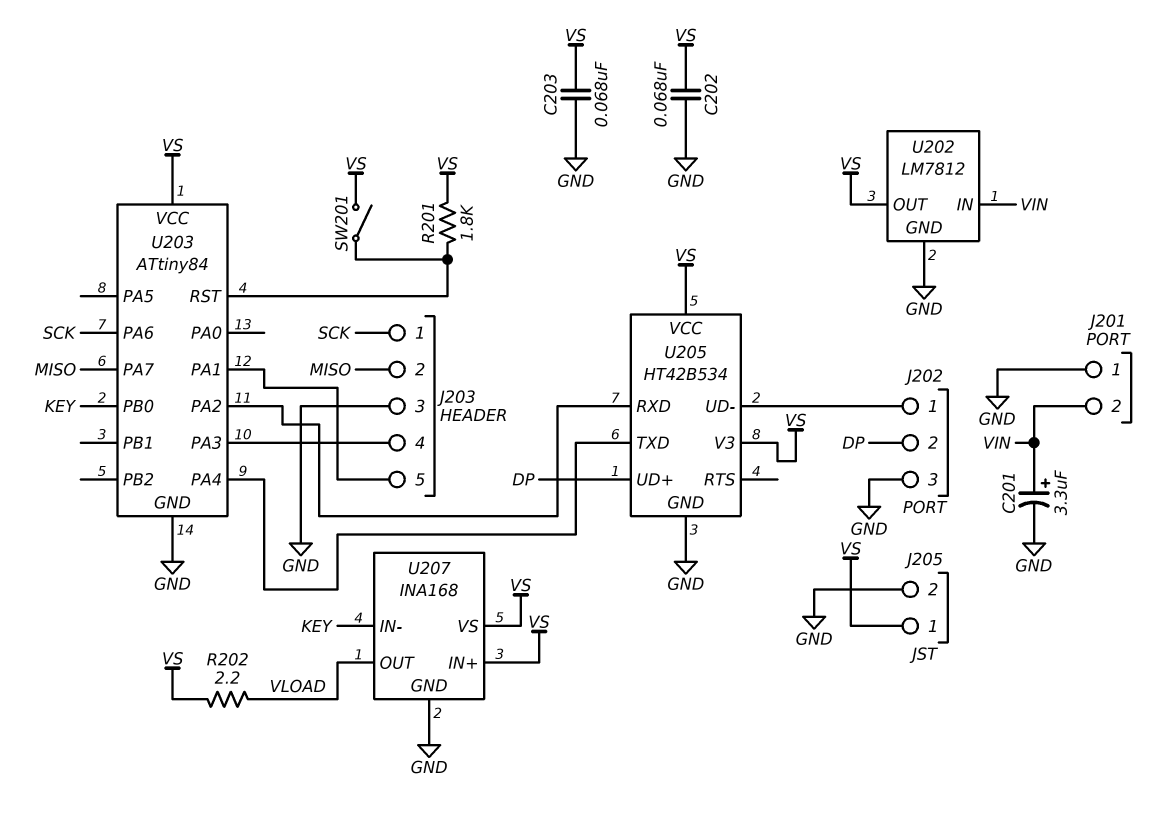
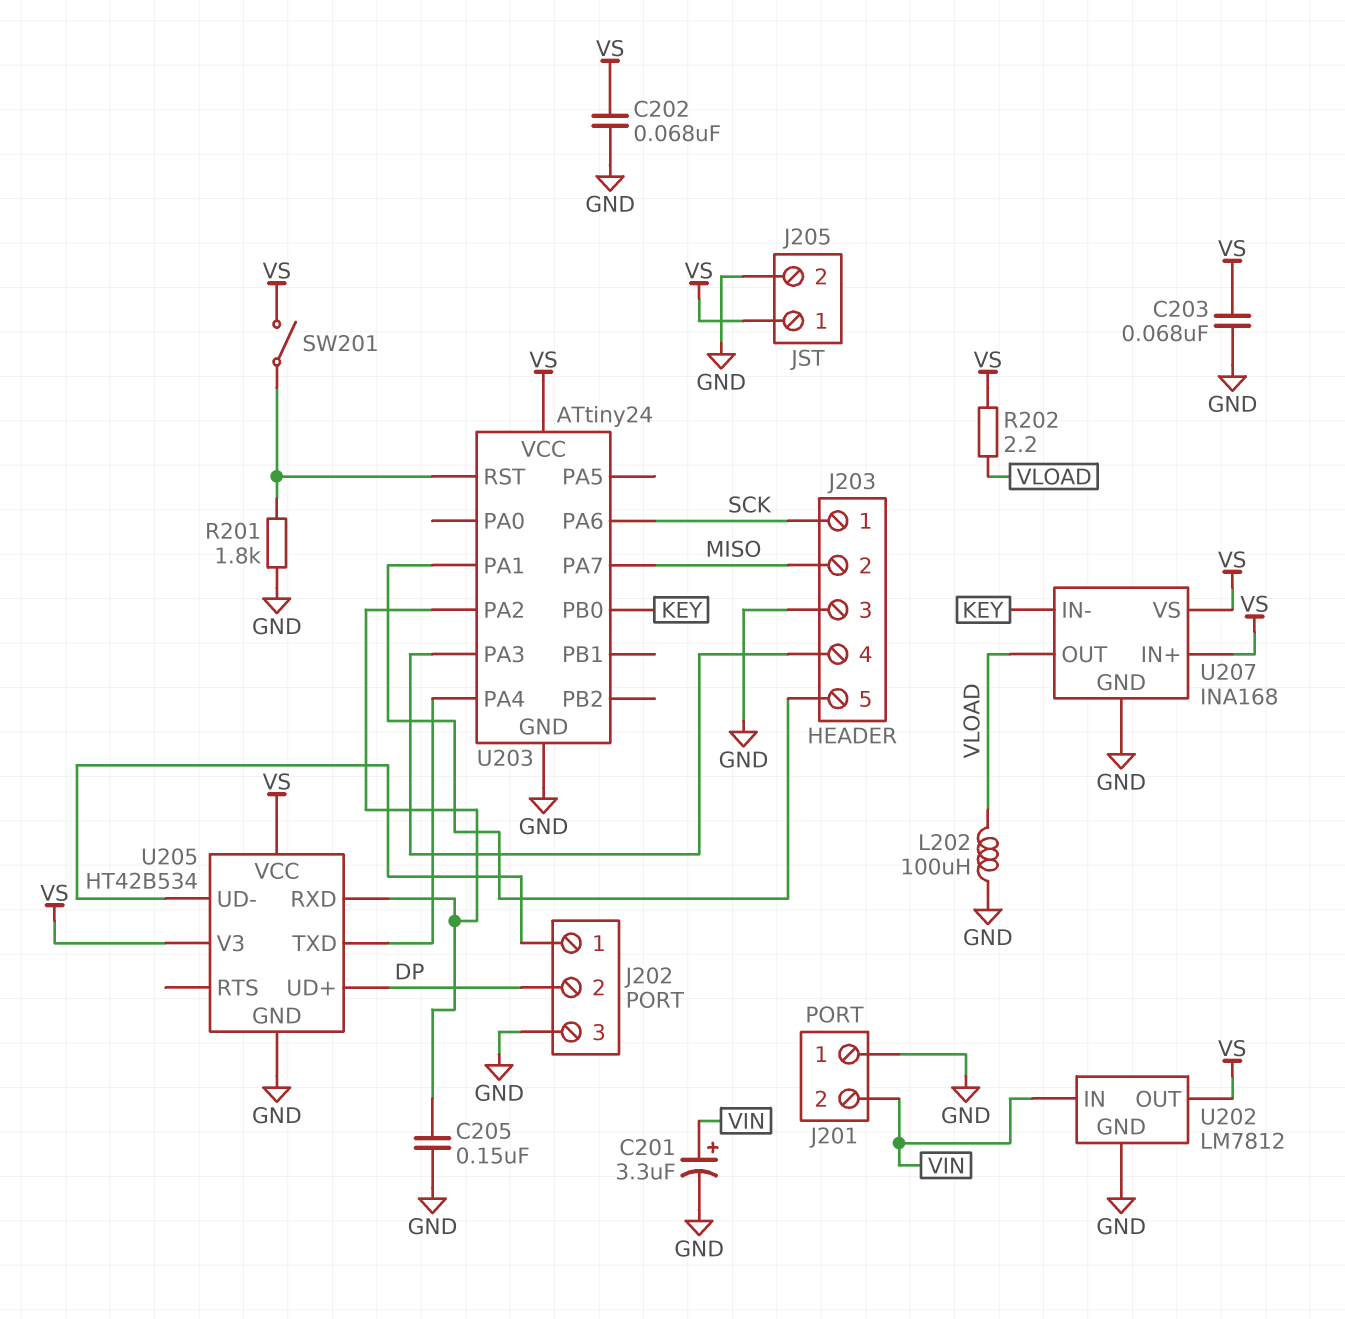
C205: none -> 150nF (GND, U203/PA2)
L202: none -> 100uH (GND, VLOAD)
R201: 1.8k (U203/RST, VS) -> 1.8k (GND, U203/RST)
U203: ATtiny84 -> ATtiny24

